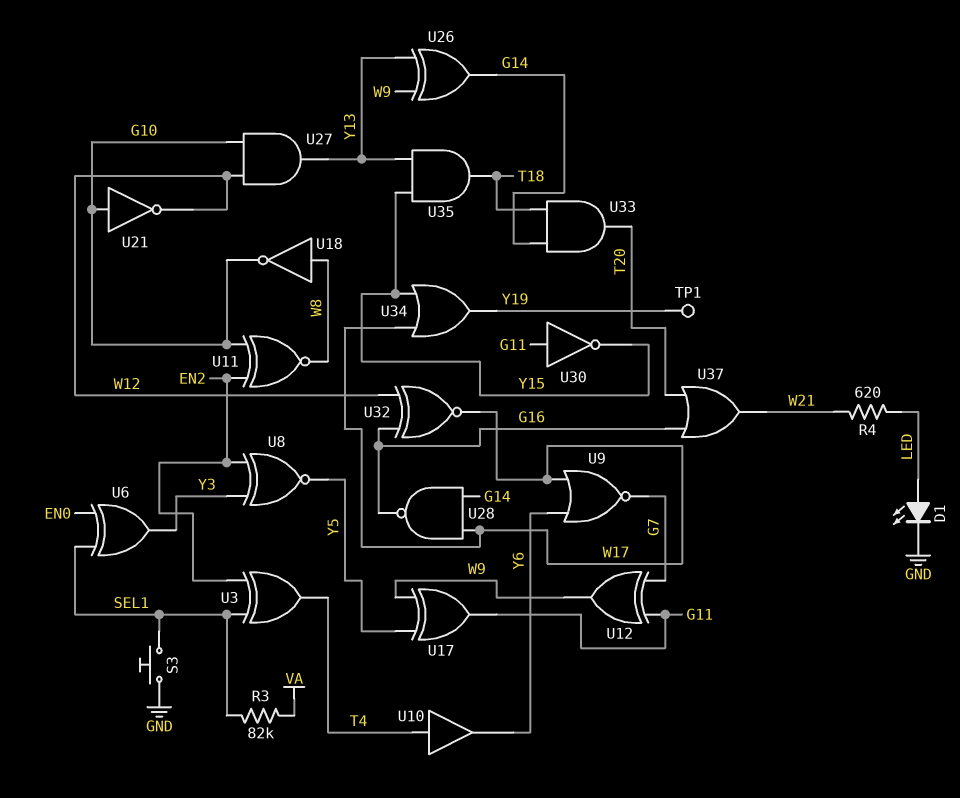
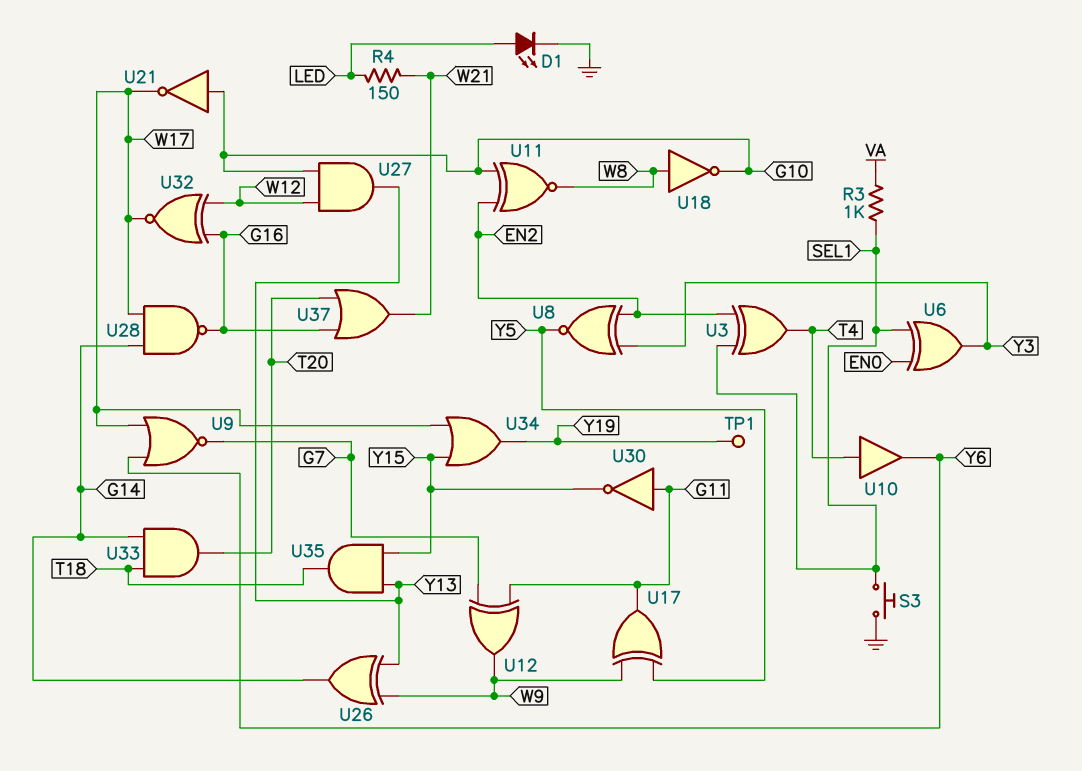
R3: 82k (SEL1, VA) -> 1k (SEL1, VA)
R4: 620 (LED, W21) -> 150 (LED, W21)
U21: NOT (in G10, out W12) -> NOT (in G10, out W17)

